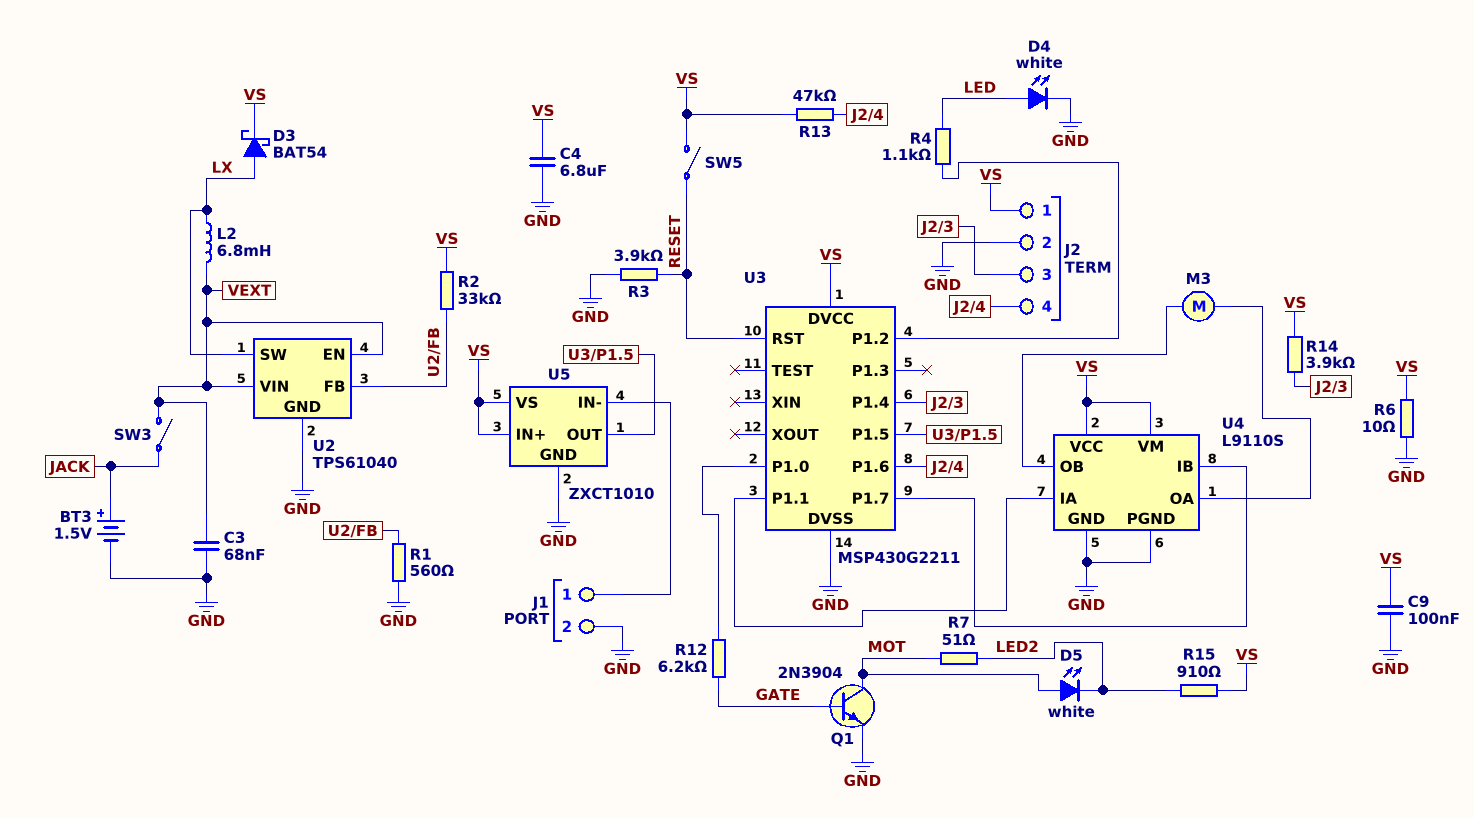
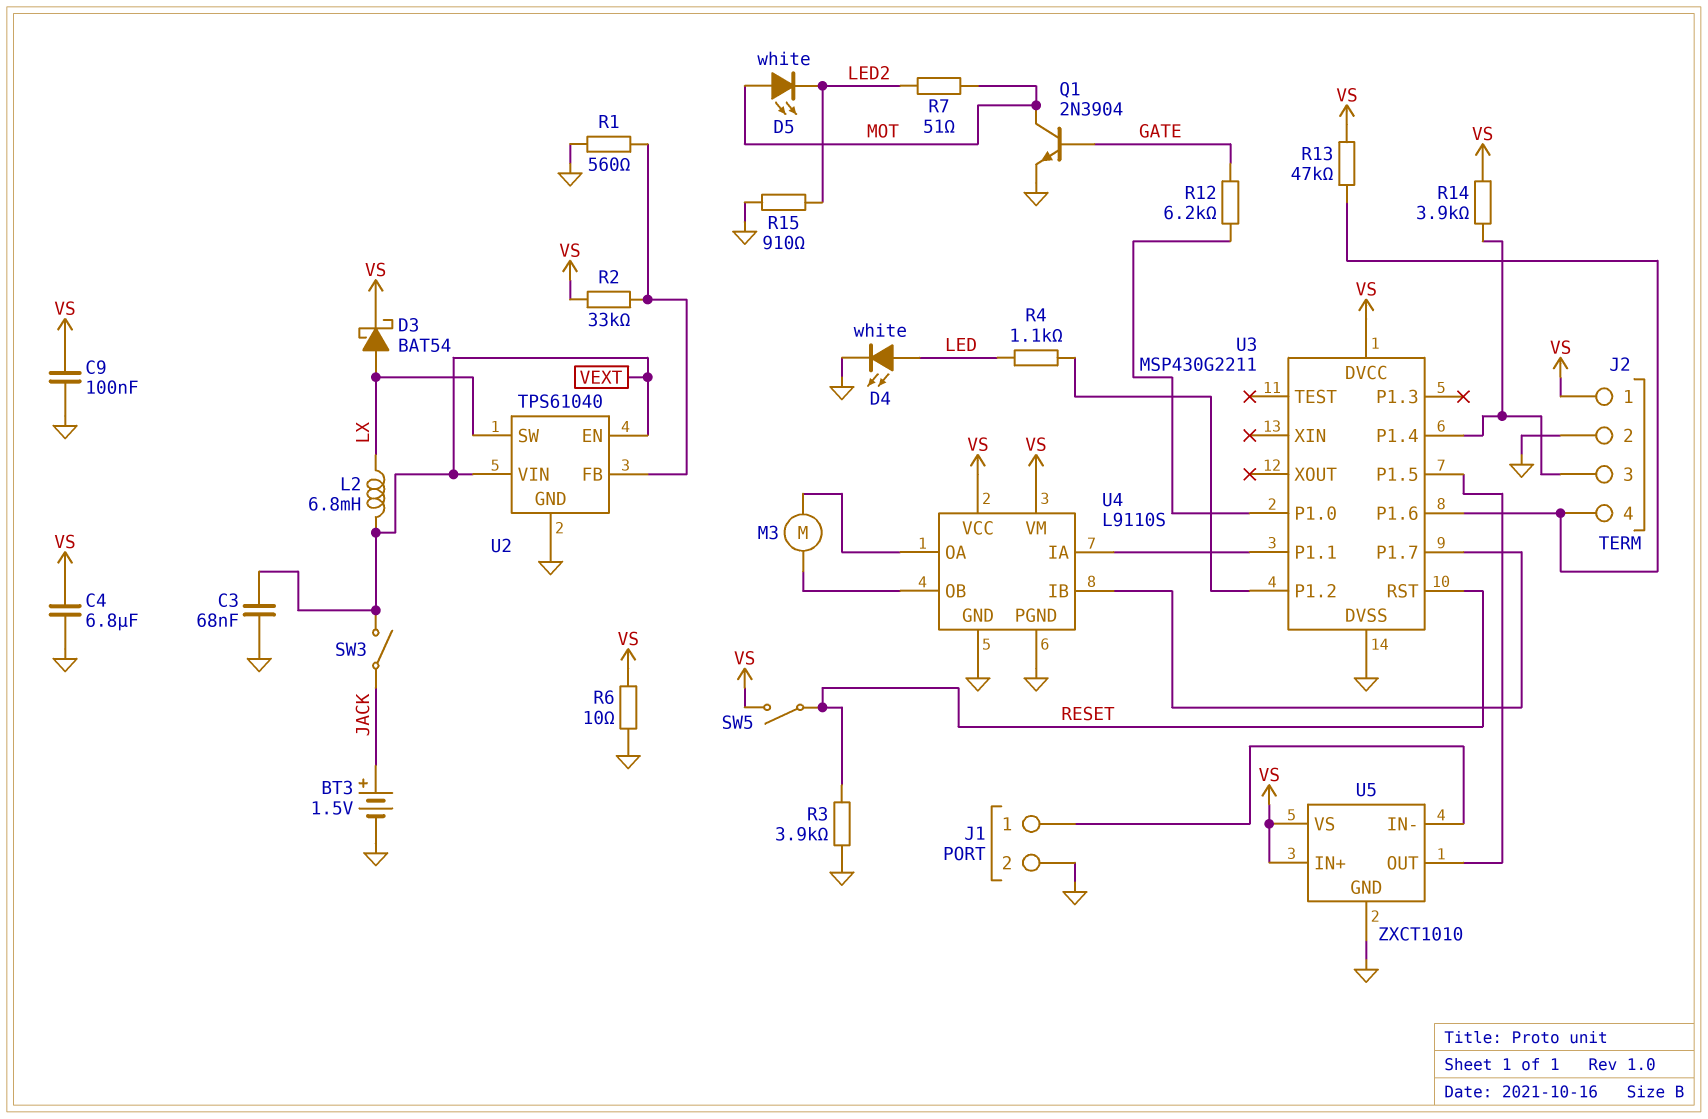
R15: 910 (LED2, VS) -> 910 (GND, LED2)

